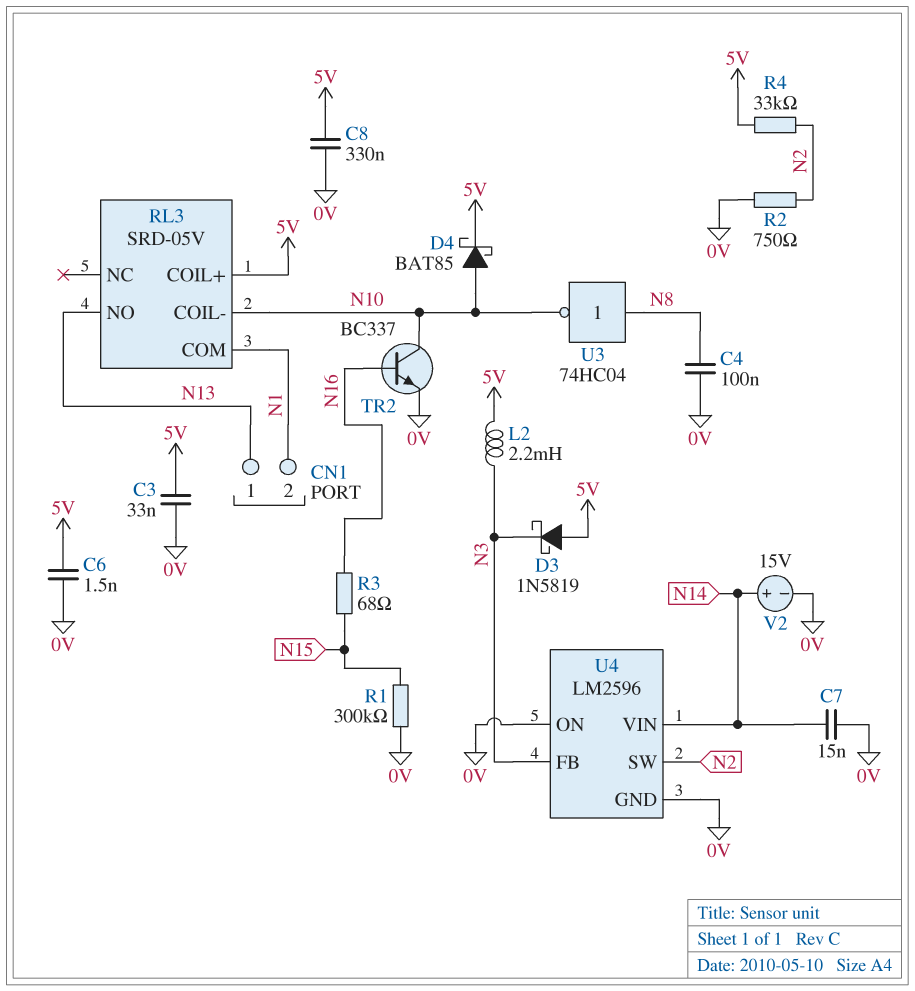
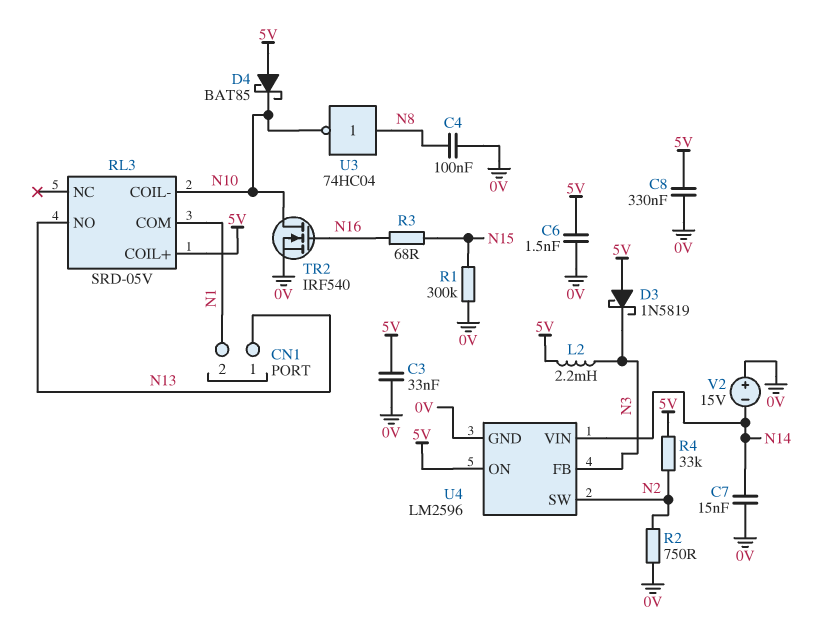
D4: schottky BAT85 (A N10, K 5V) -> schottky BAT85 (A 5V, K N10)
TR2: NPN BC337 (B N16, C N10, E 0V) -> NMOS IRF540 (G N16, D N10, S 0V)
U4 pin ON: 0V -> 5V
V2: 15V (plus N14, minus 0V) -> 15V (plus 0V, minus N14)

